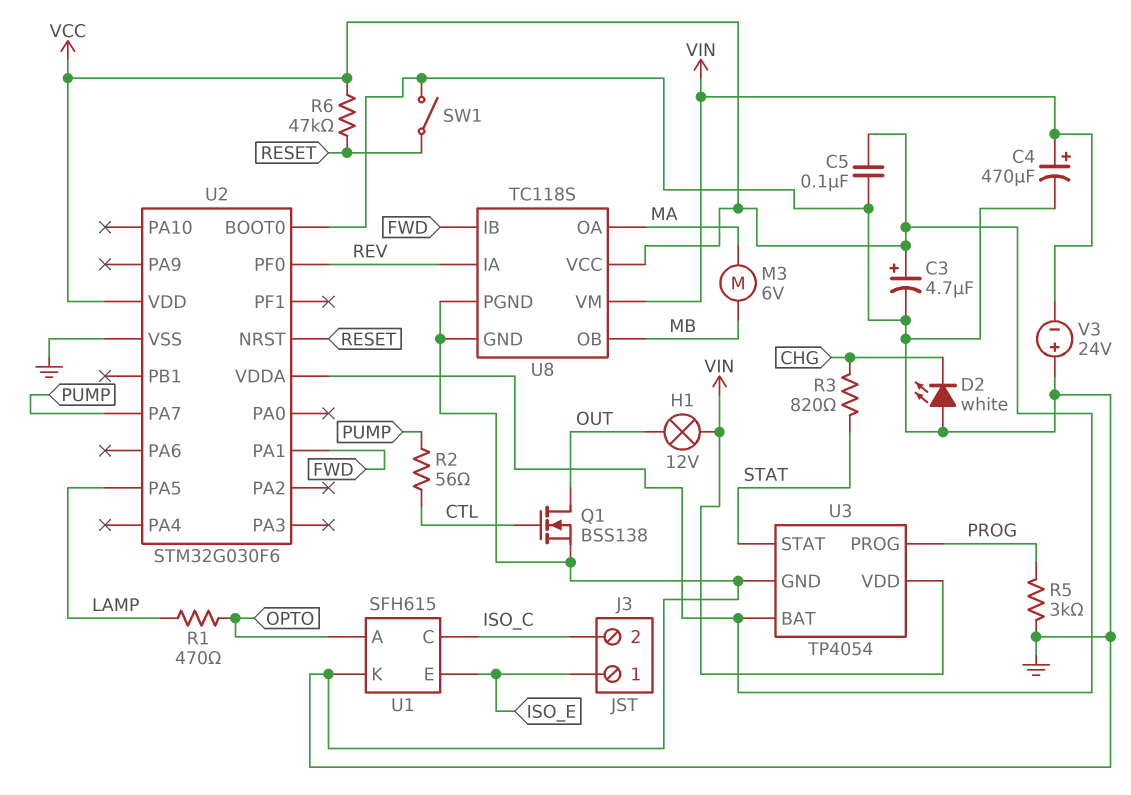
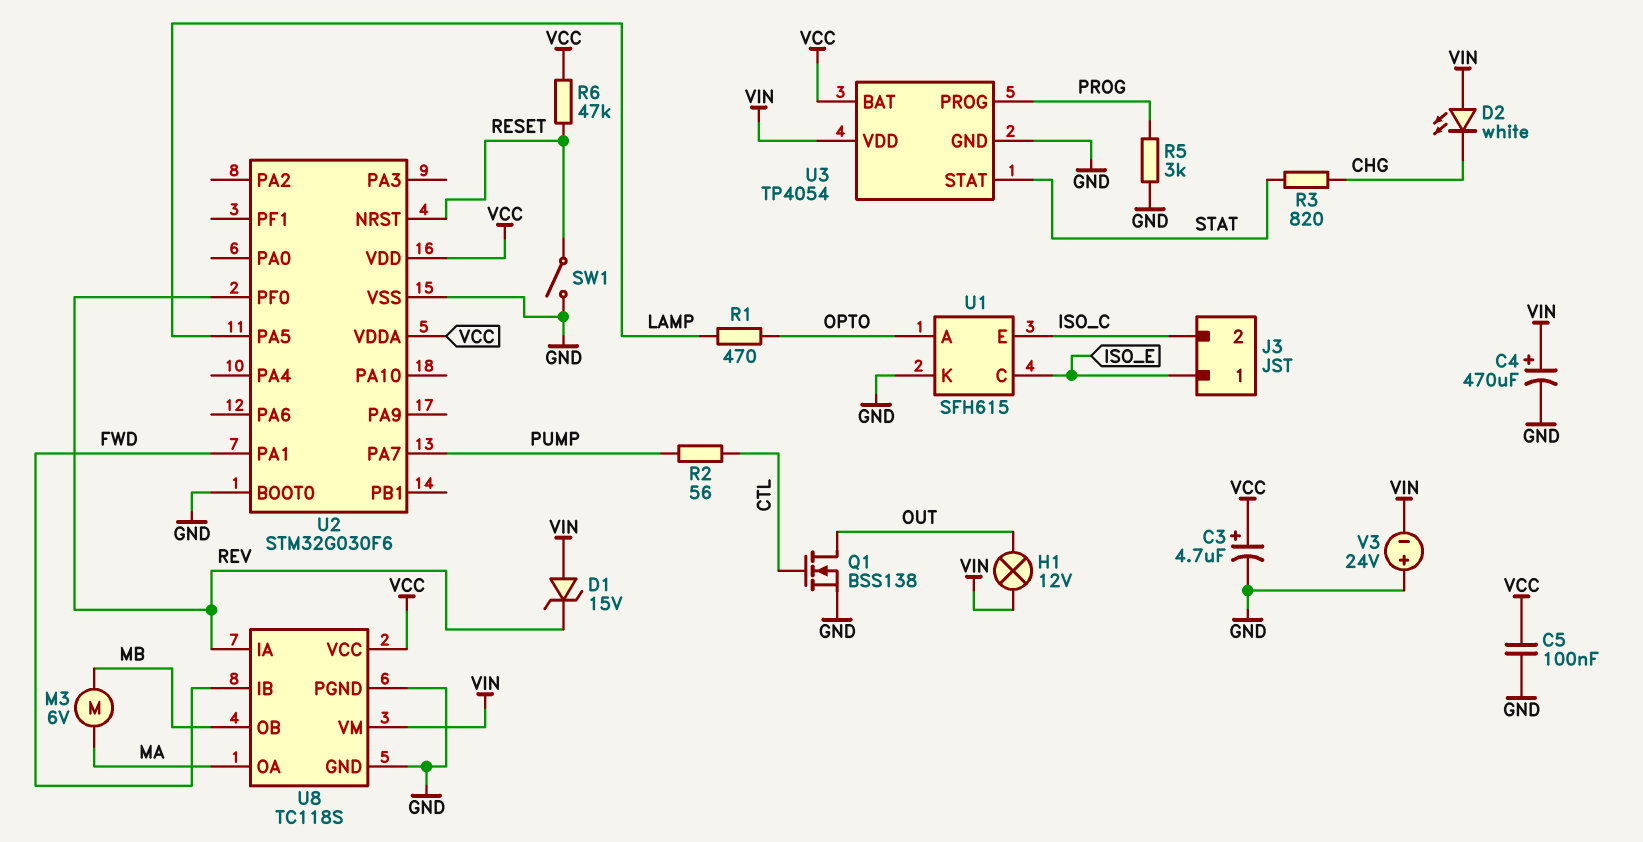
D1: none -> zener 15V (A VIN, K REV)
D2: LED white (A GND, K CHG) -> LED white (A VIN, K CHG)
U1 pin C: ISO_C -> ISO_E
U1 pin E: ISO_E -> ISO_C

